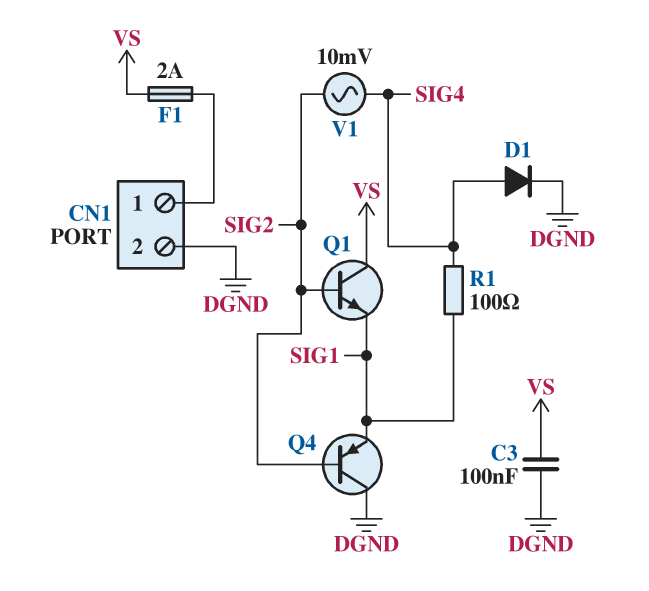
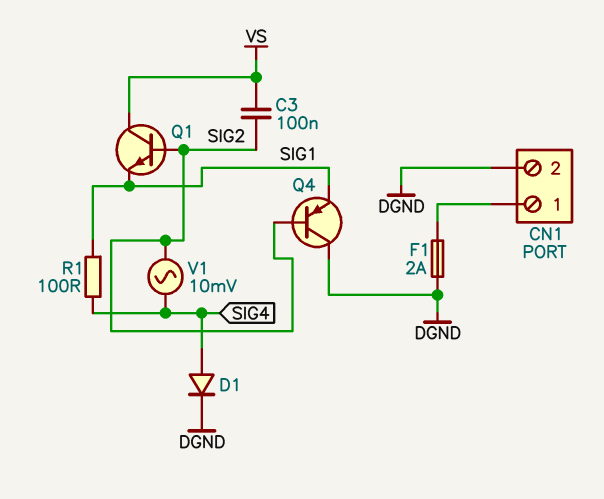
C3: 100nF (DGND, VS) -> 100nF (SIG2, VS)
F1: 2A (CN1/1, VS) -> 2A (CN1/1, DGND)

